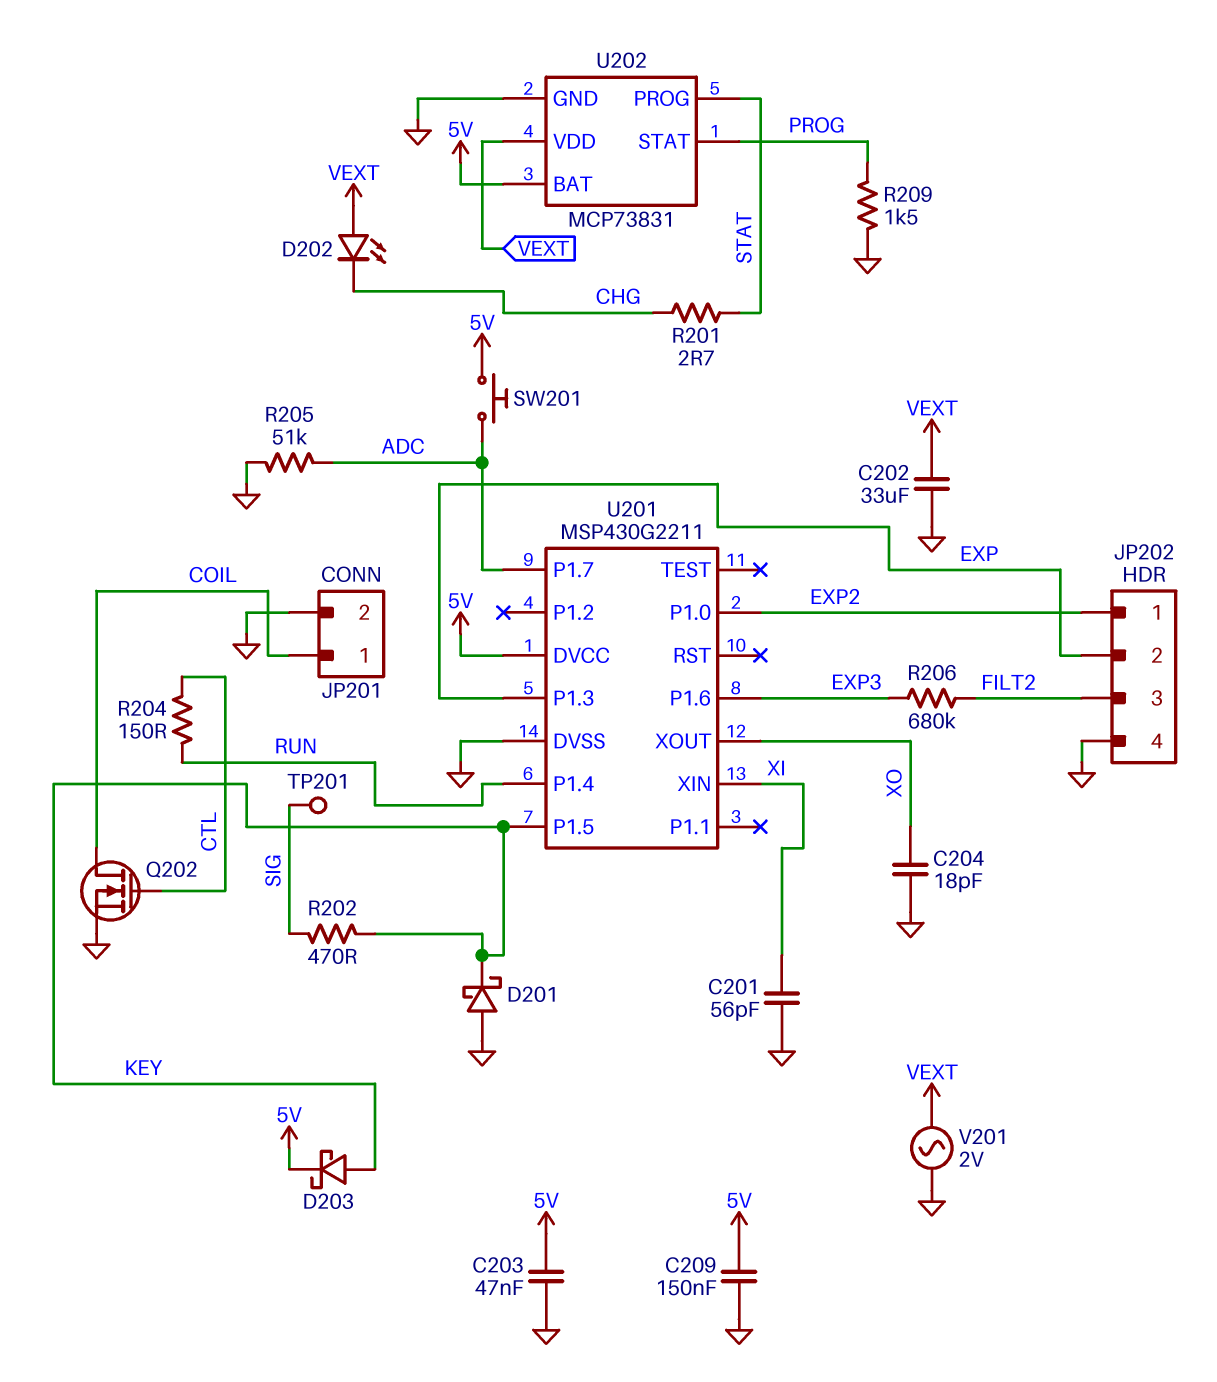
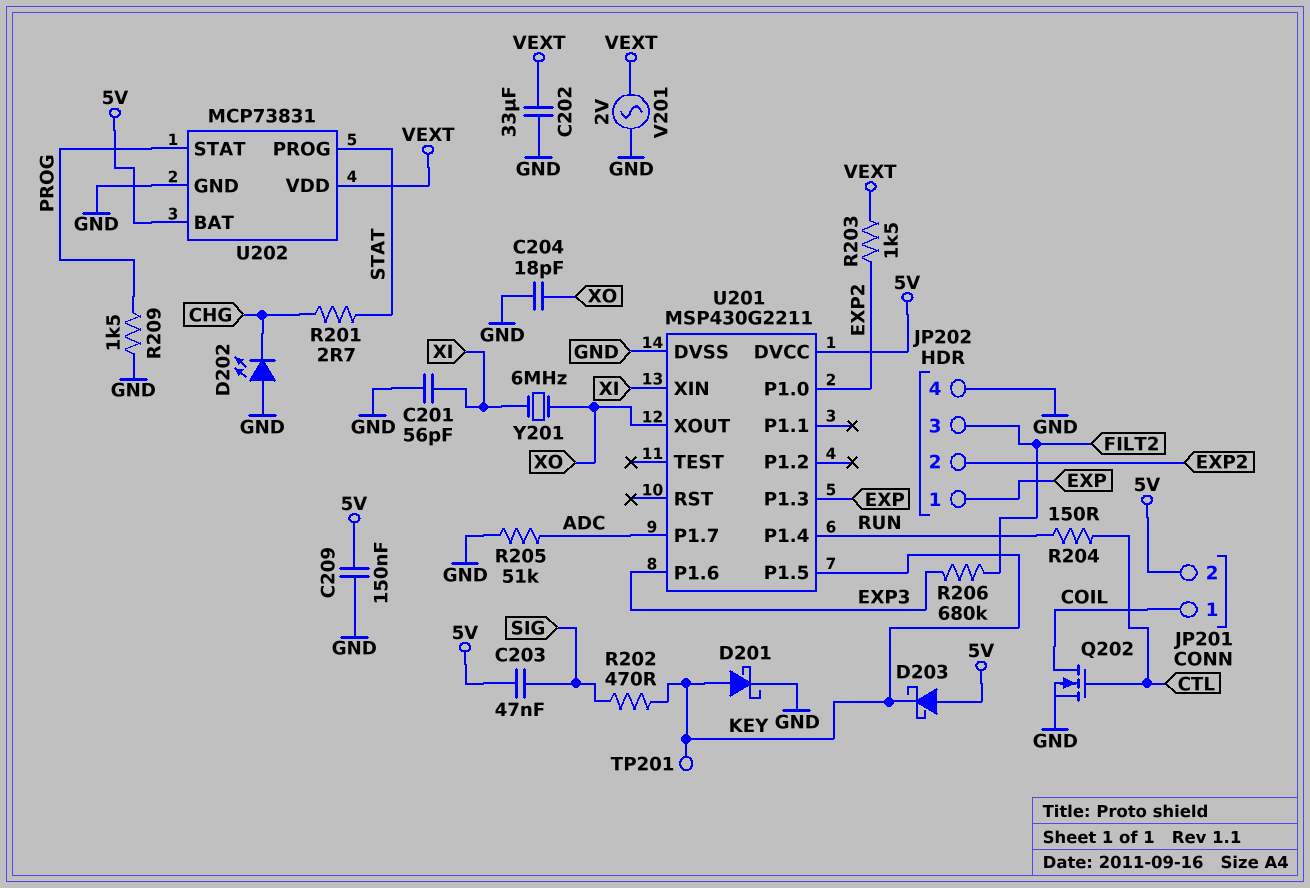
C203: 47nF (5V, GND) -> 47nF (5V, SIG)
D201: schottky (A GND, K KEY) -> schottky (A KEY, K GND)
D202: LED (A VEXT, K CHG) -> LED (A GND, K CHG)
D203: schottky (A KEY, K 5V) -> schottky (A 5V, K KEY)
JP201 pin 2: GND -> 5V
JP202 pin 1: EXP2 -> EXP
JP202 pin 2: EXP -> EXP2
R203: none -> 1.5k (EXP2, VEXT)
SW201: button (5V, ADC) -> none
TP201: test point (SIG) -> test point (KEY)
Y201: none -> 6MHz (XI, XO)

